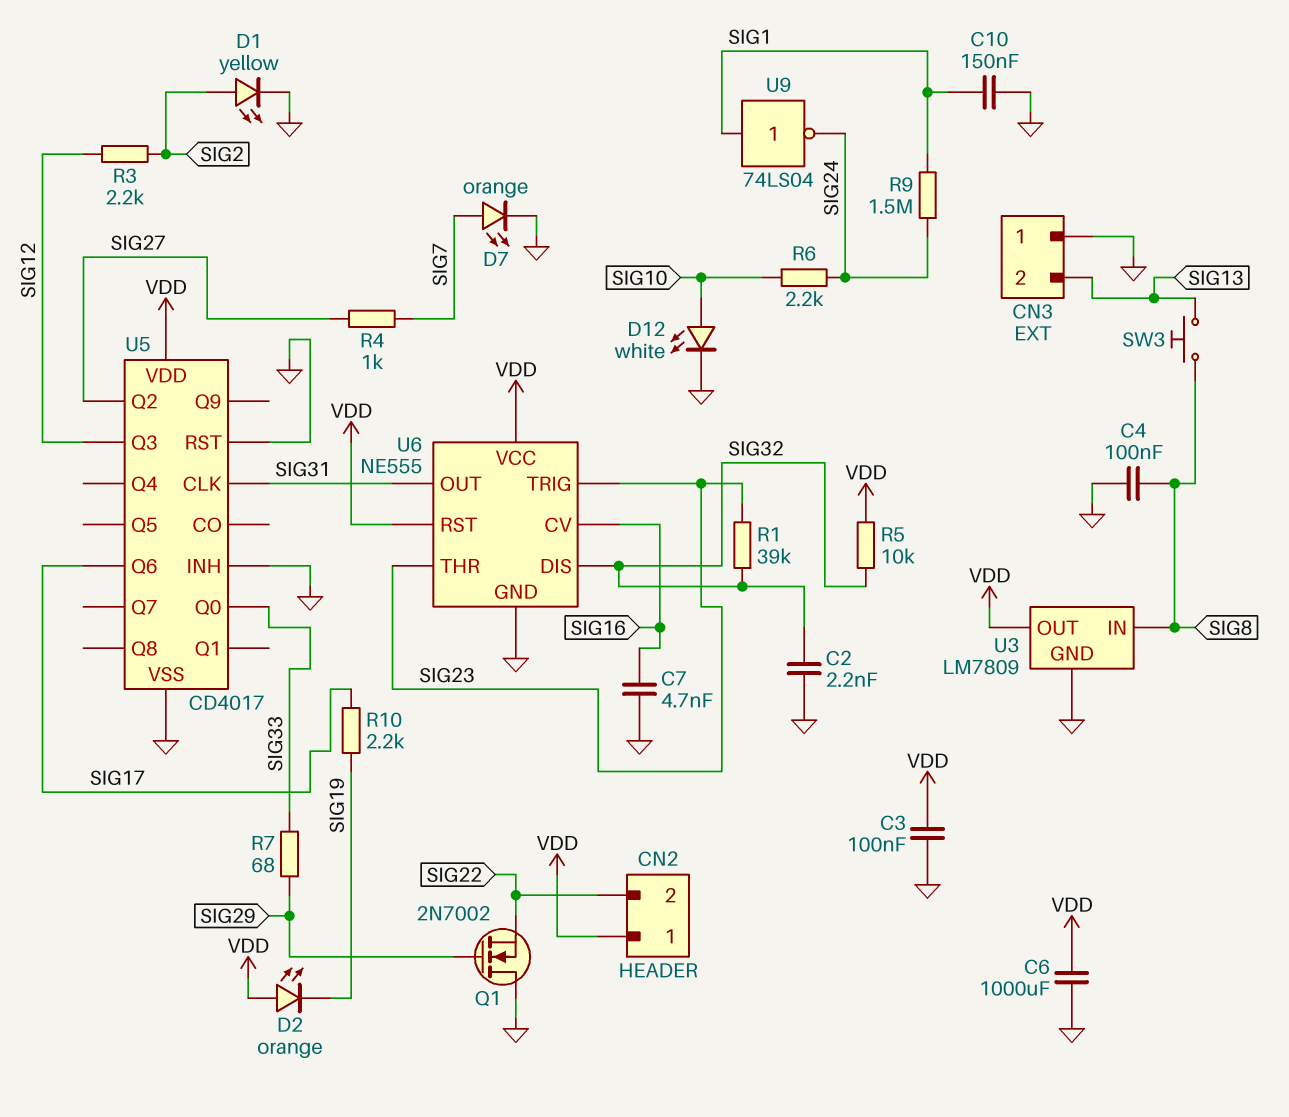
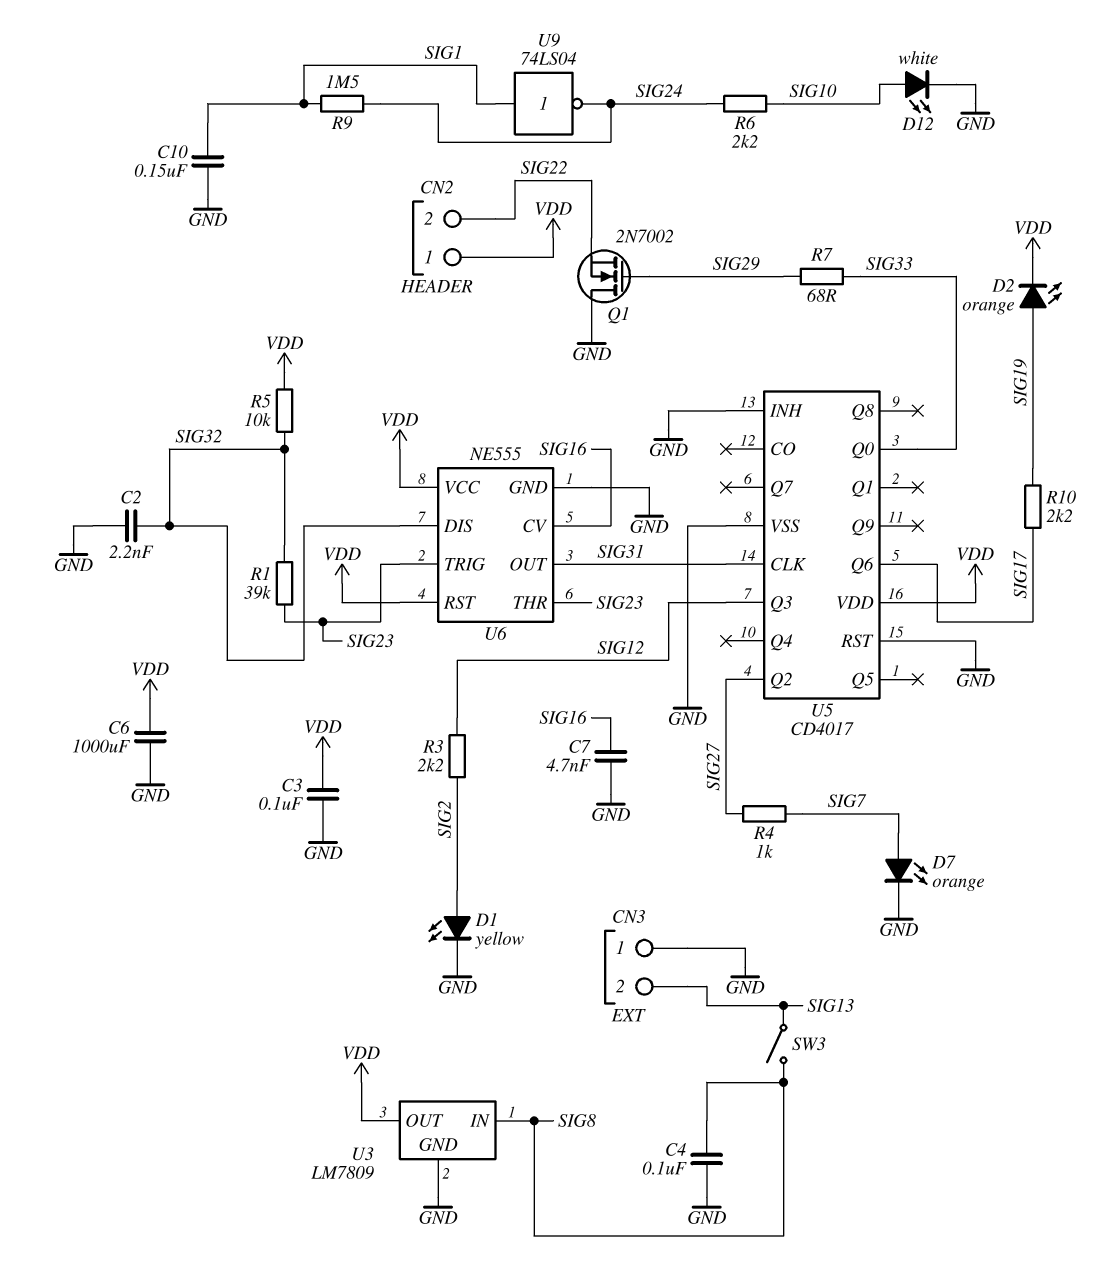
D2: LED orange (A VDD, K SIG19) -> LED orange (A SIG19, K VDD)
SW3: button (SIG8, SIG13) -> switch (SIG8, SIG13)

